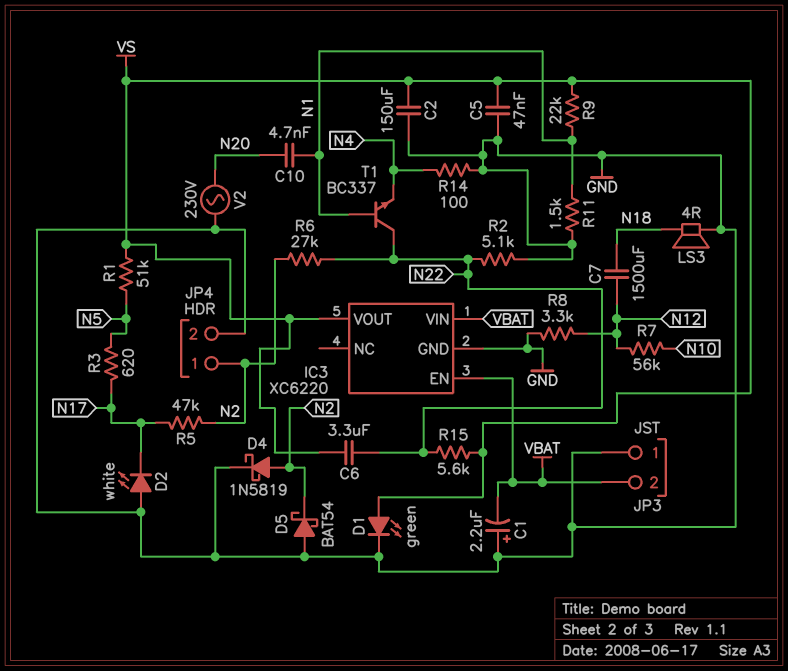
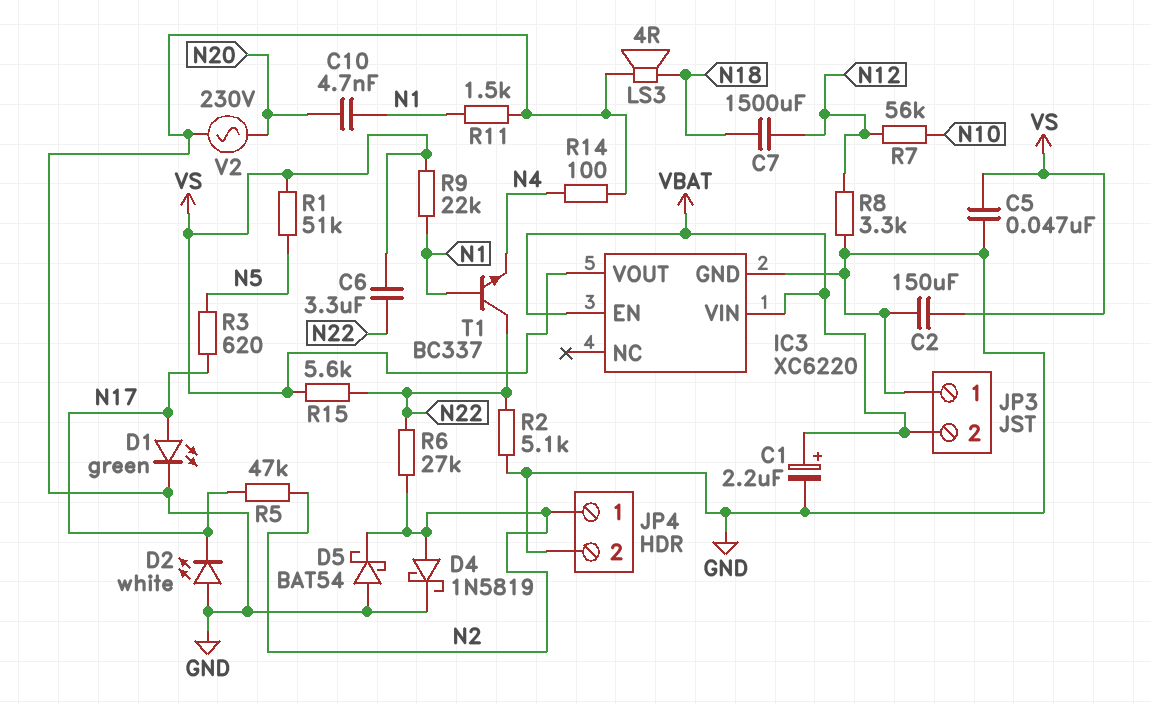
C1: 2.2uF (plus GND, minus VBAT) -> 2.2uF (plus VBAT, minus GND)
D1: LED green (A VS, K GND) -> LED green (A N17, K GND)

